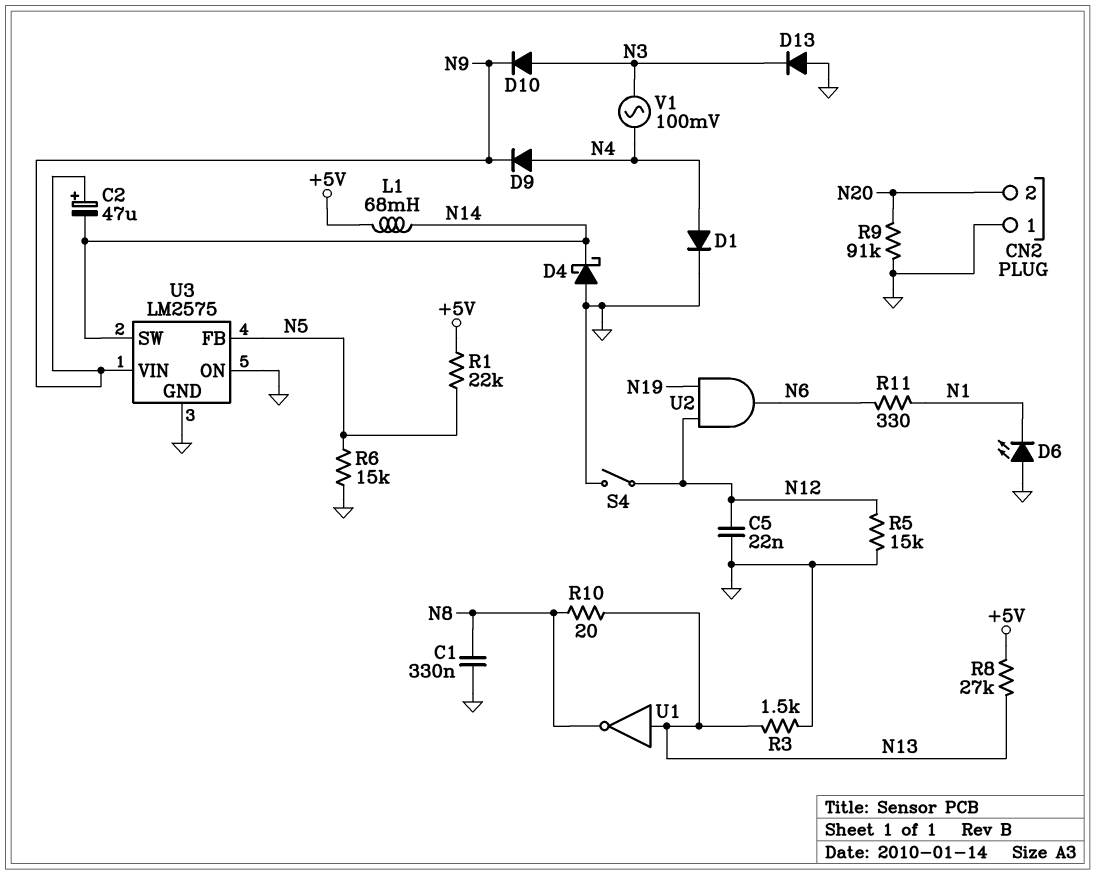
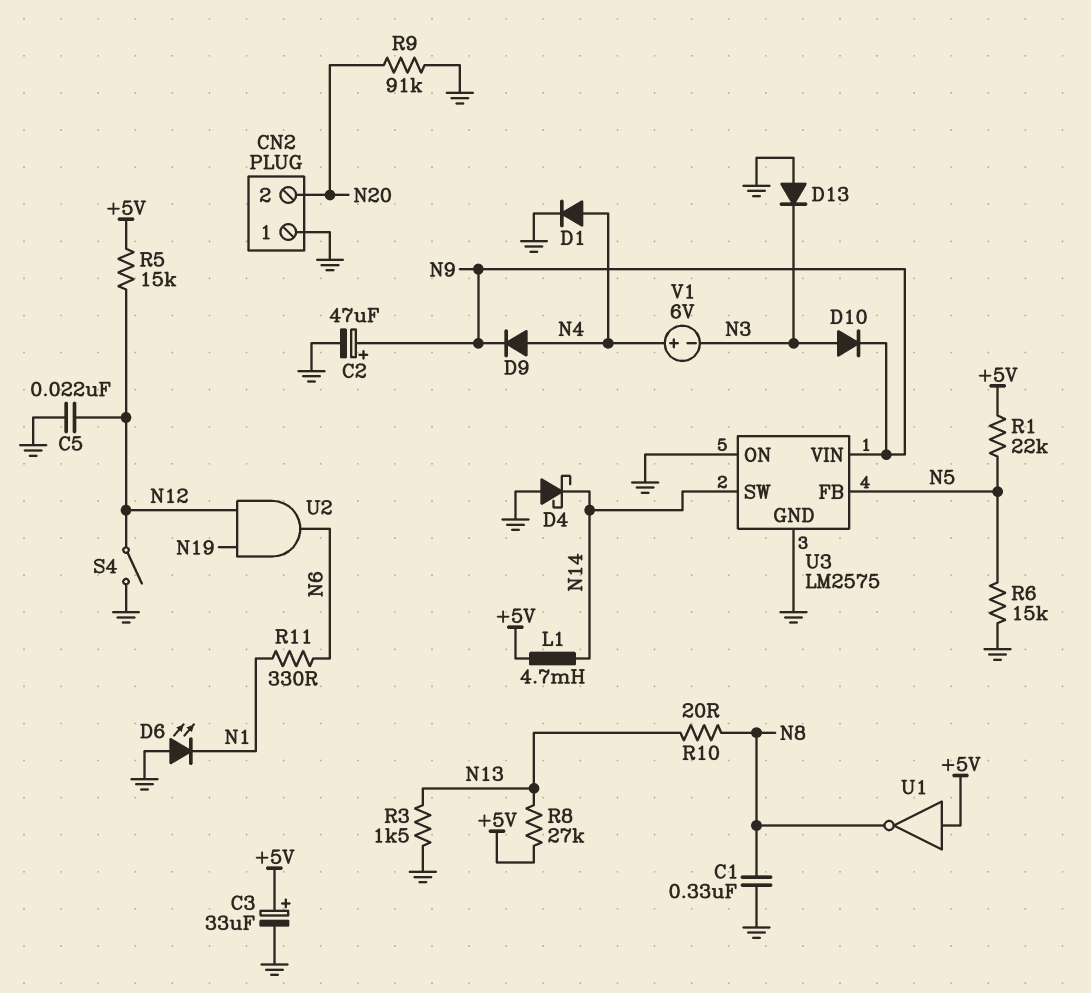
C2: 47uF (plus N9, minus N14) -> 47uF (plus N9, minus GND)
C3: none -> 33uF (plus +5V, minus GND)
L1: 68mH (+5V, N14) -> 4.7mH (+5V, N14)
R5: 15k (GND, N12) -> 15k (+5V, N12)
U1: NOT (in N13, out N8) -> NOT (in +5V, out N8)
V1: AC 100mV (N3, N4) -> 6V (plus N4, minus N3)

